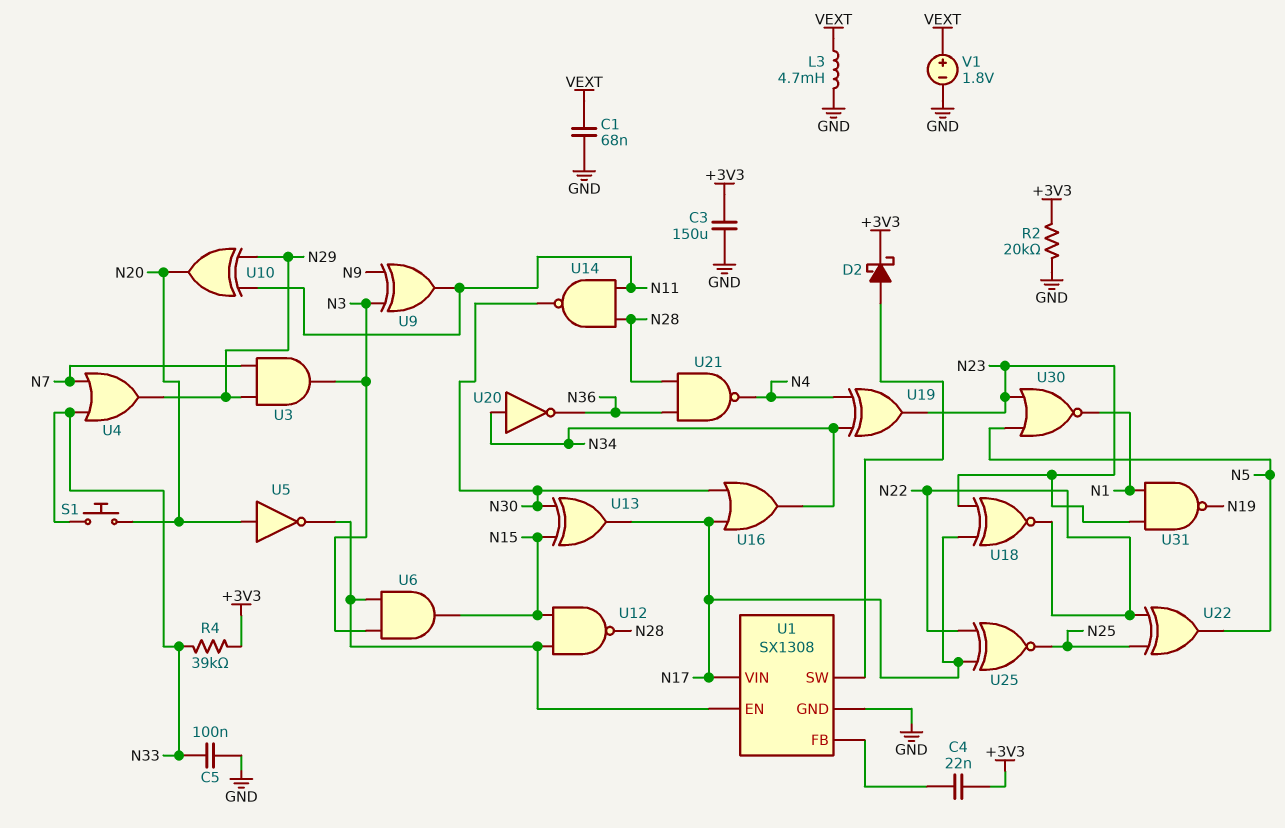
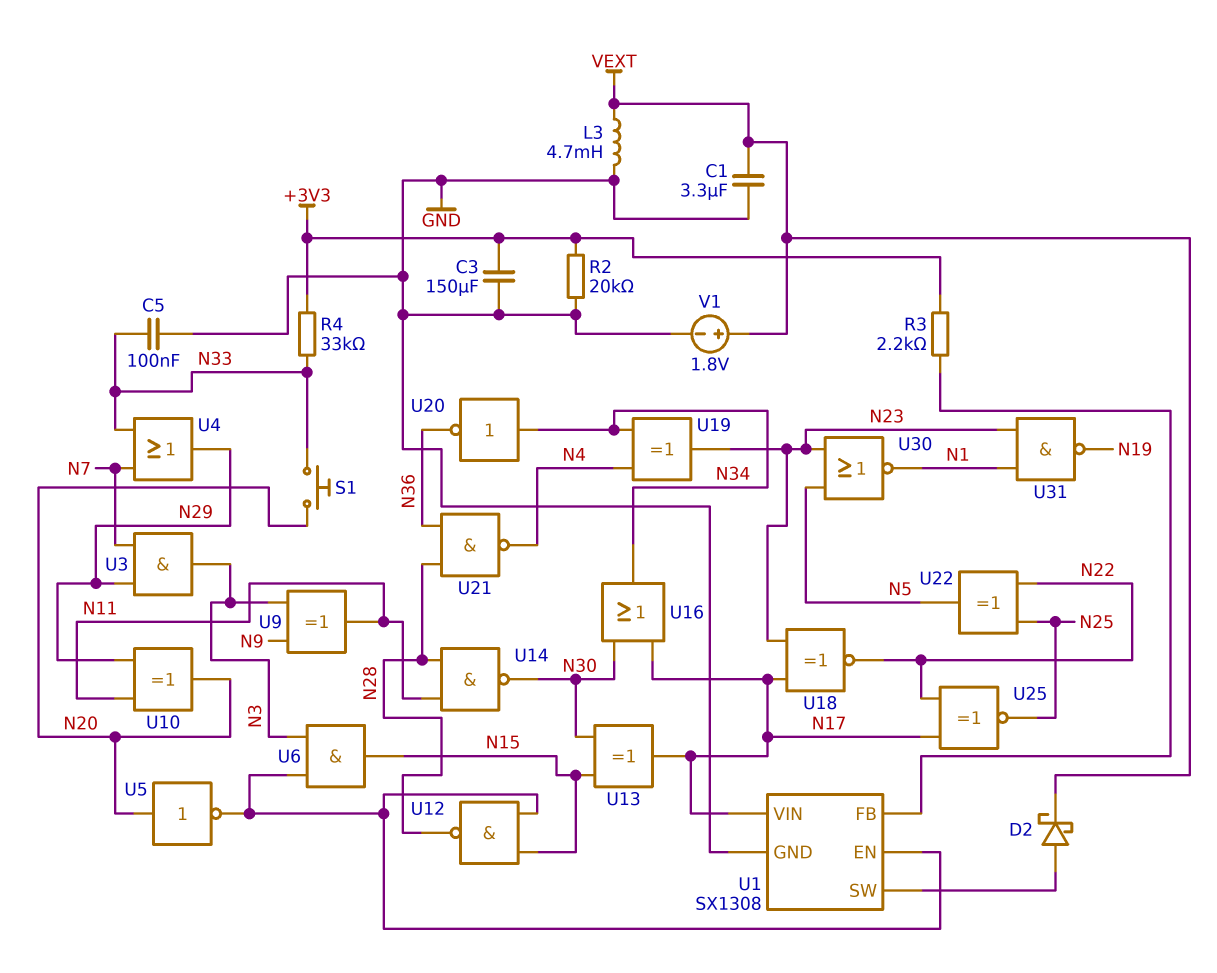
C1: 68nF (GND, VEXT) -> 3.3uF (GND, VEXT)
C4: 22nF (+3V3, U1/FB) -> none
D2: schottky (A U1/SW, K +3V3) -> schottky (A U1/SW, K VEXT)
R3: none -> 2.2k (+3V3, U1/FB)
R4: 39k (+3V3, N33) -> 33k (+3V3, N33)

